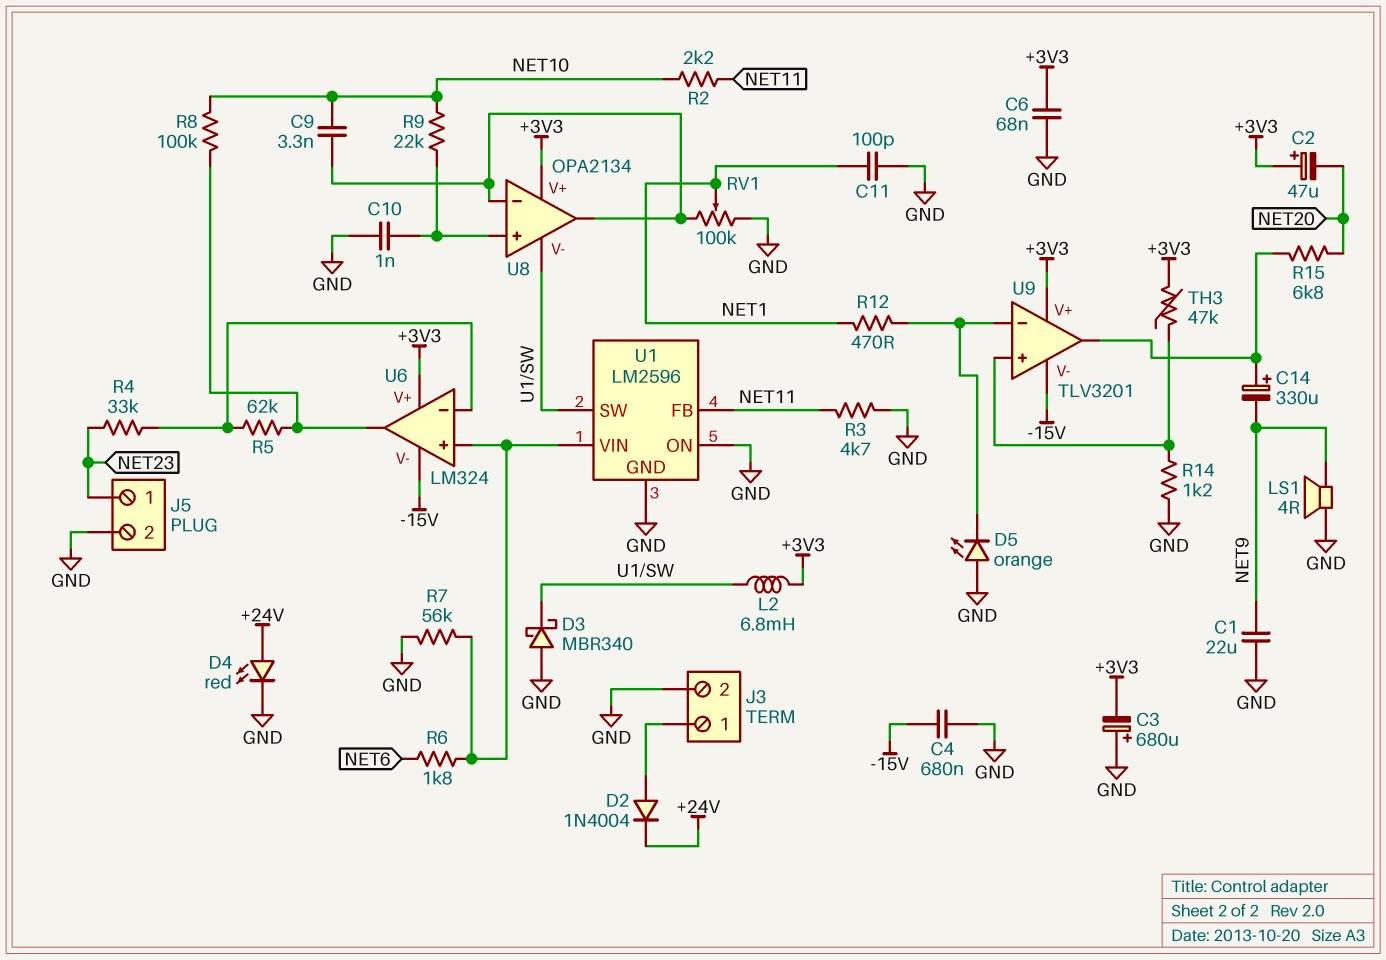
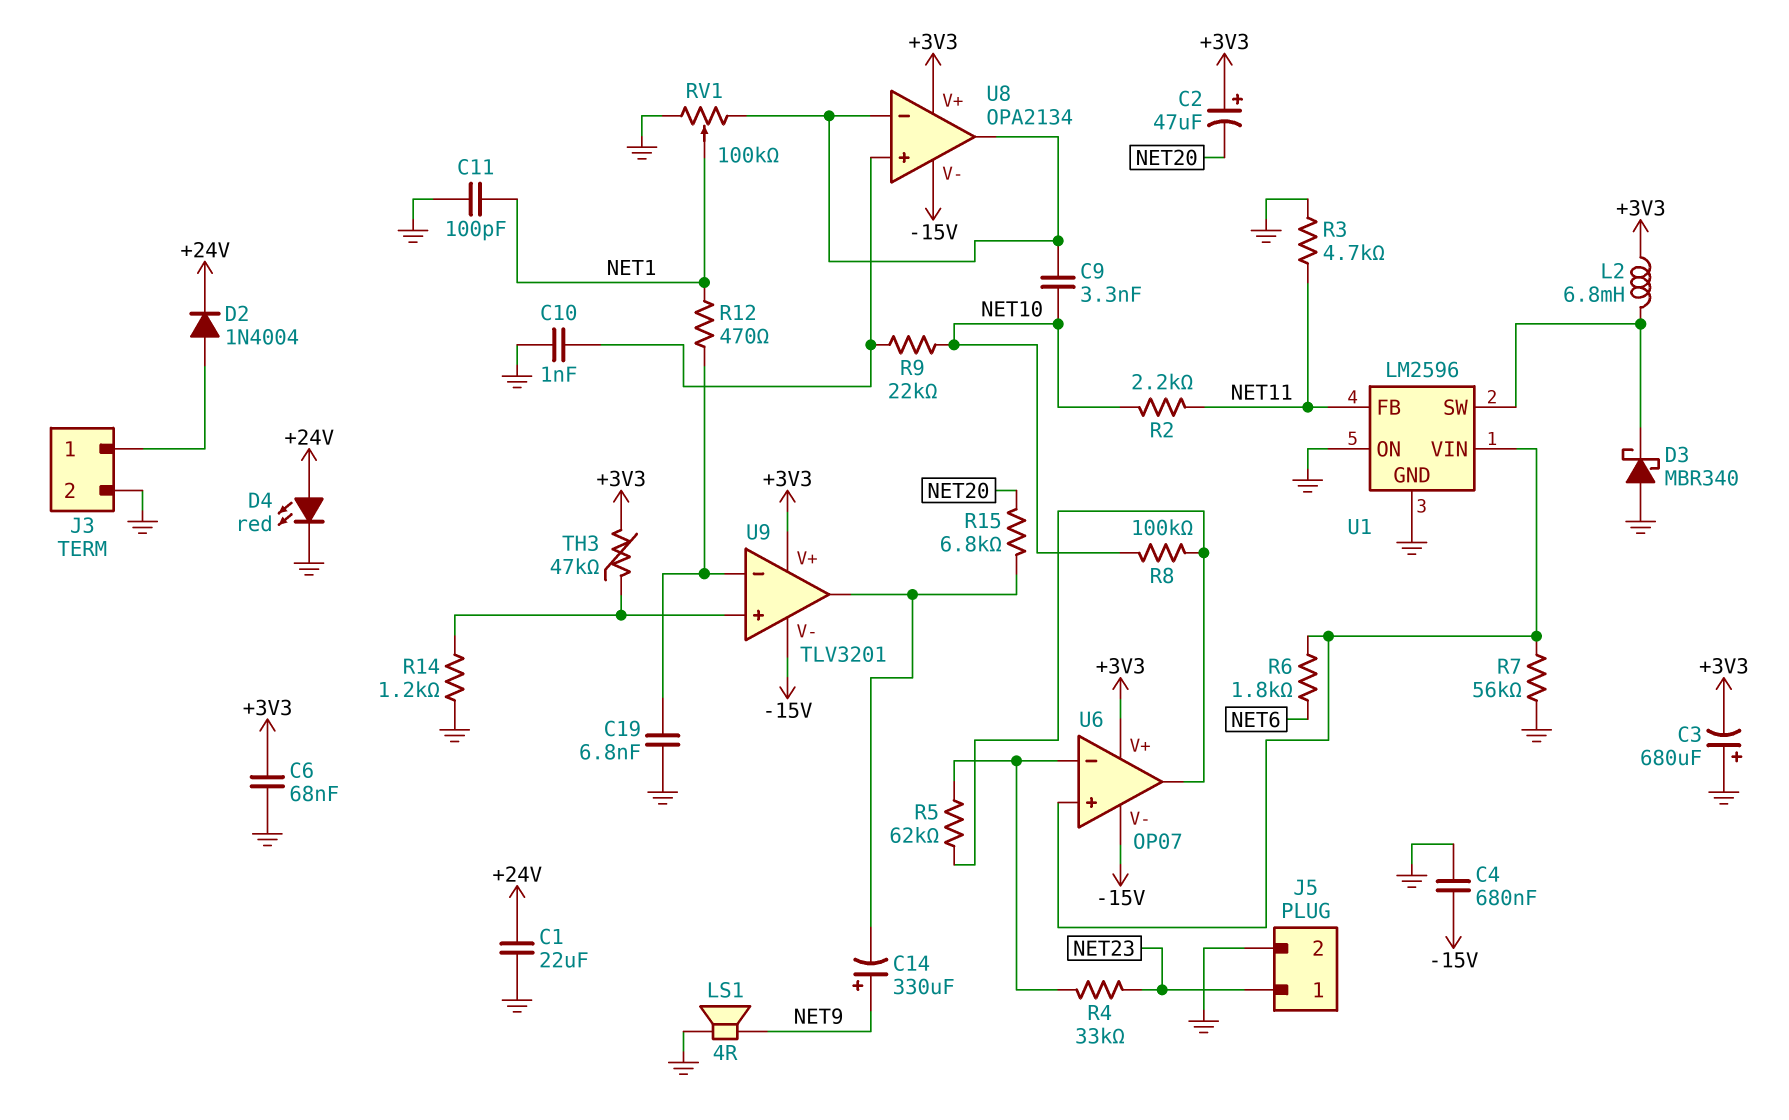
C1: 22uF (GND, NET9) -> 22uF (+24V, GND)
C14: 330uF (plus U9/out, minus NET9) -> 330uF (plus NET9, minus U9/out)
C19: none -> 6.8nF (GND, U9/in-)
D5: LED orange (A GND, K U9/in-) -> none
U6: LM324 -> OP07
U8 pin V-: U1/SW -> -15V

